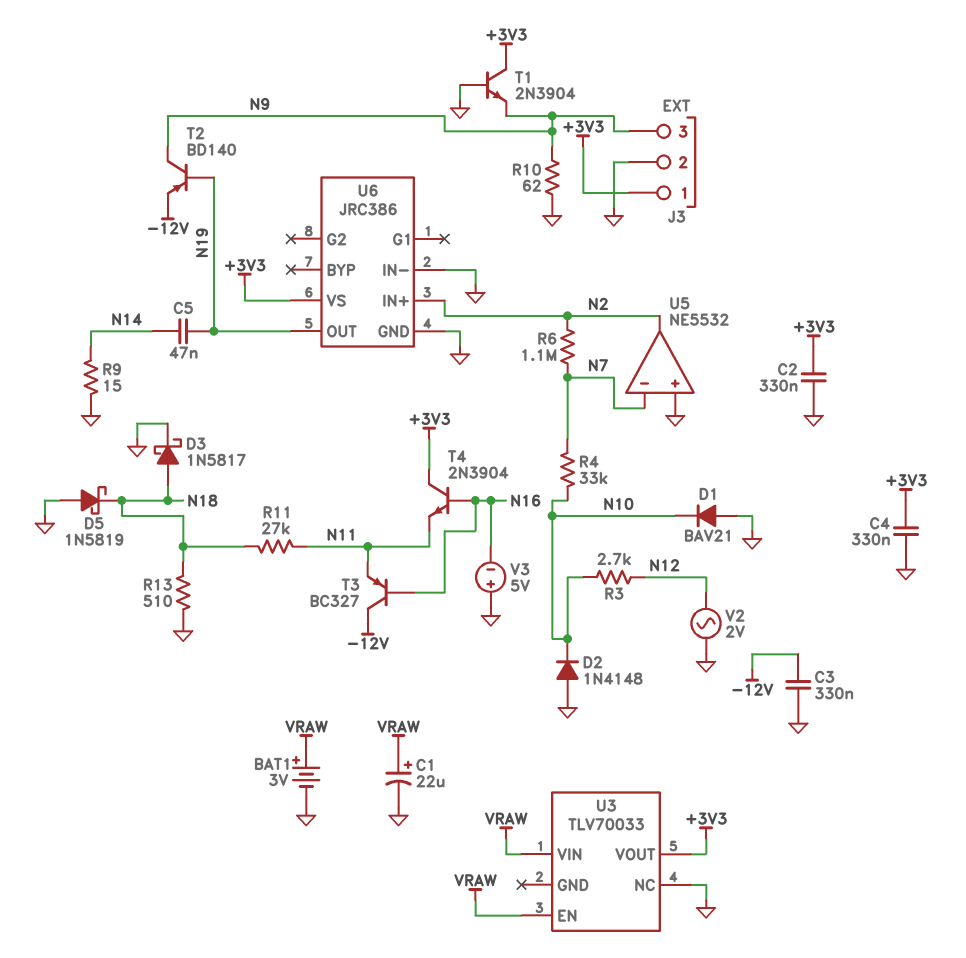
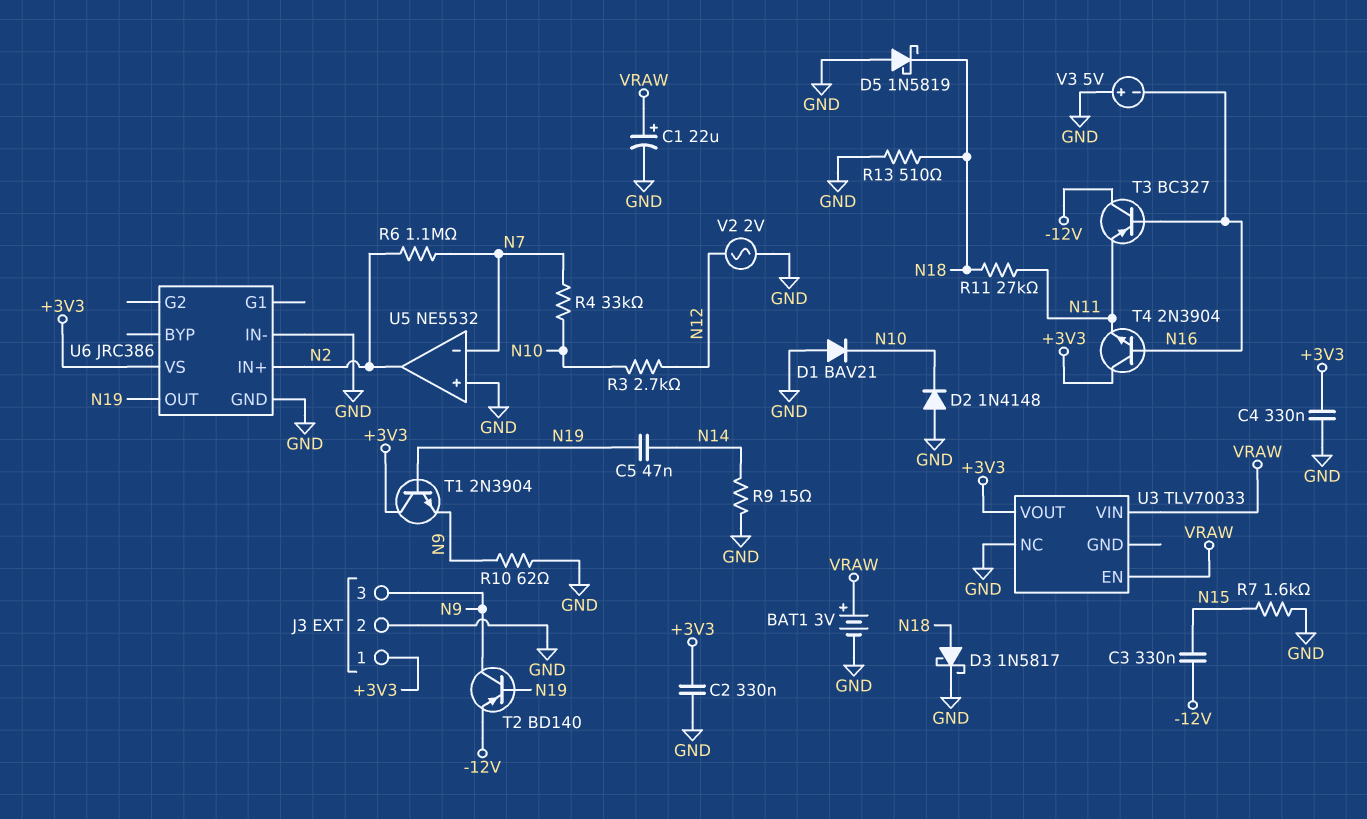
C3: 330nF (-12V, GND) -> 330nF (-12V, N15)
R7: none -> 1.6k (GND, N15)
T1: NPN 2N3904 (B GND, C +3V3, E N9) -> NPN 2N3904 (B N19, C +3V3, E N9)

